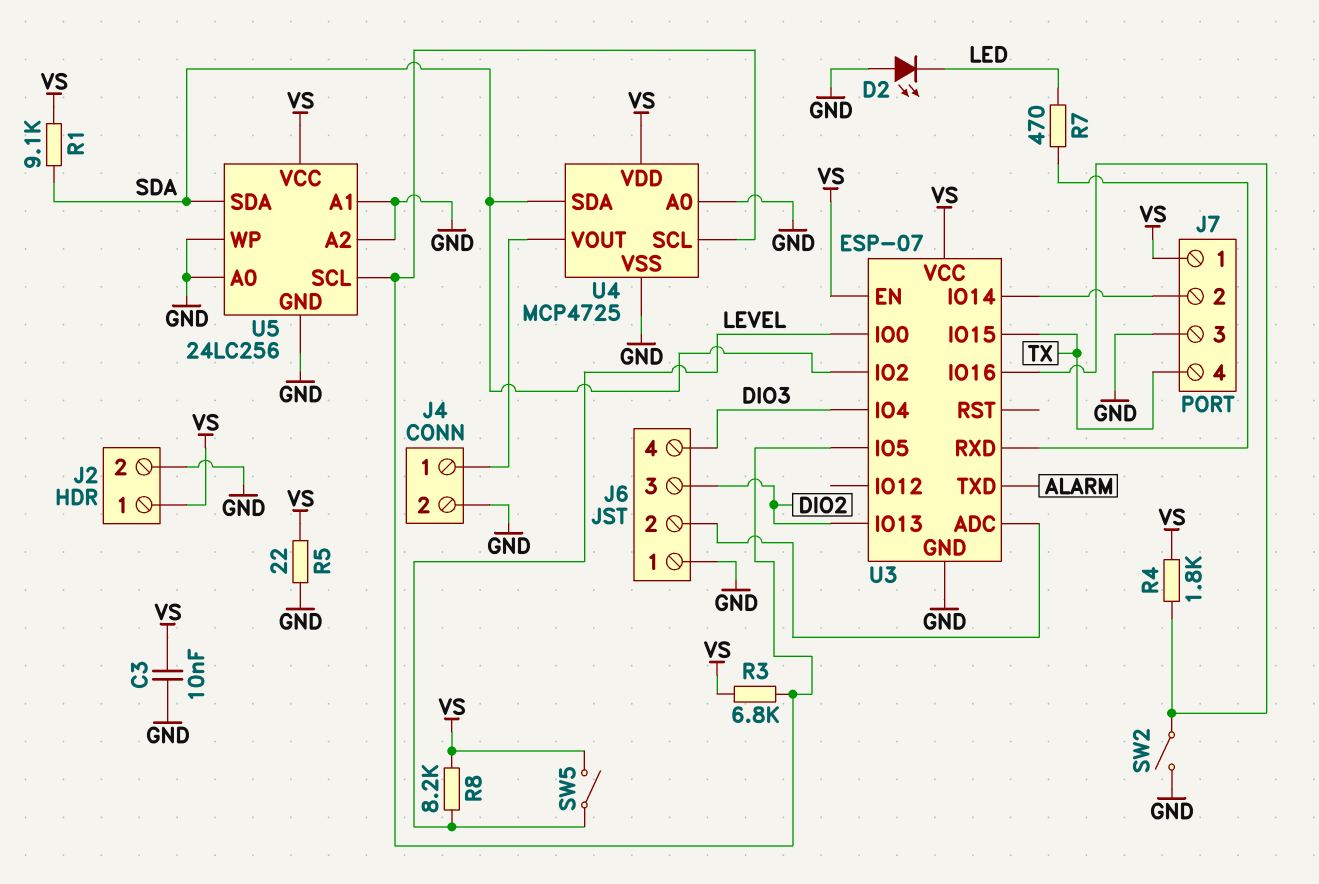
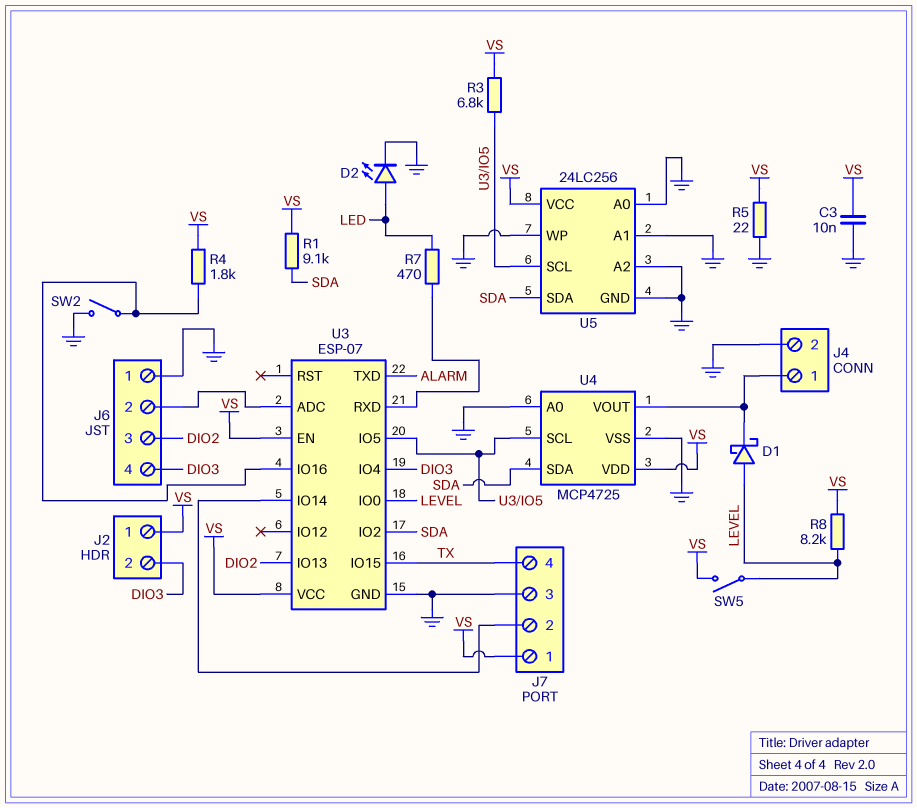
D1: none -> schottky (A LEVEL, K J4/1)
D2: LED (A GND, K LED) -> LED (A LED, K GND)
J2 pin 2: GND -> DIO3

